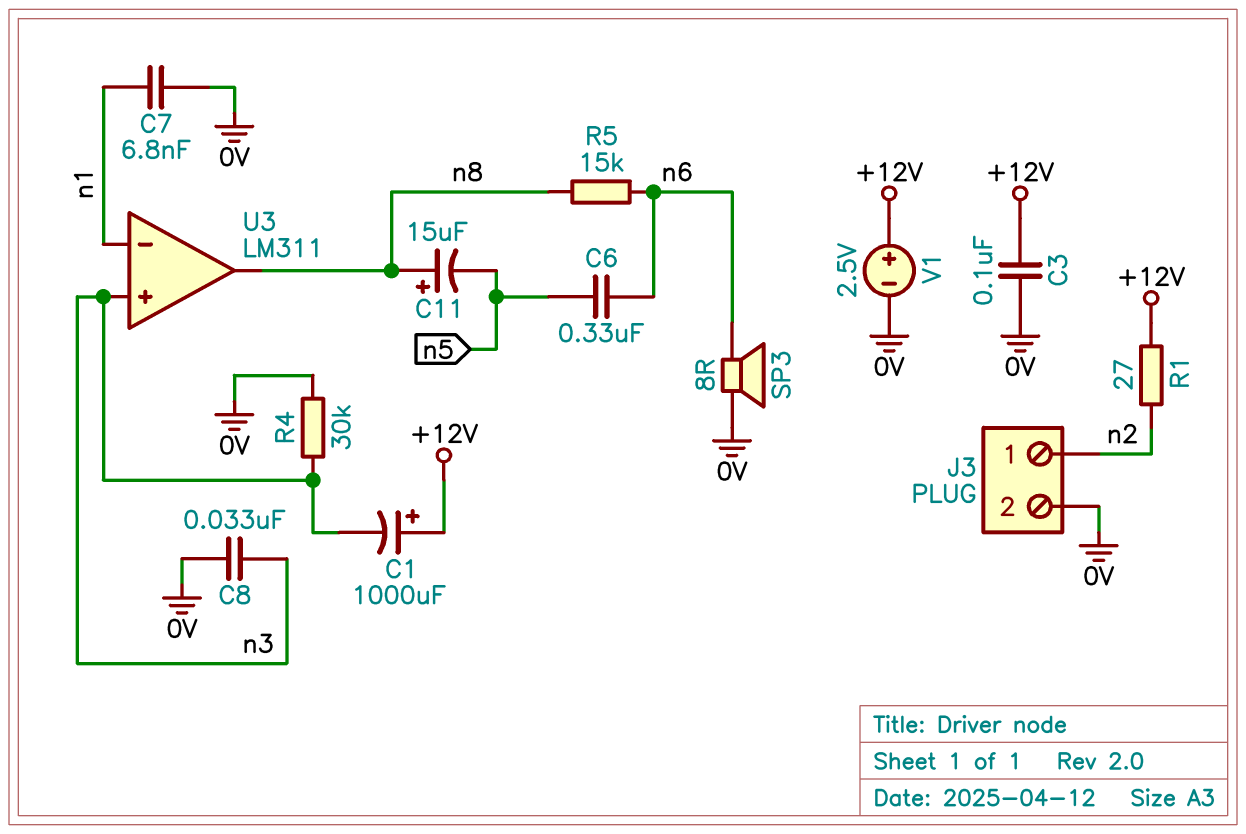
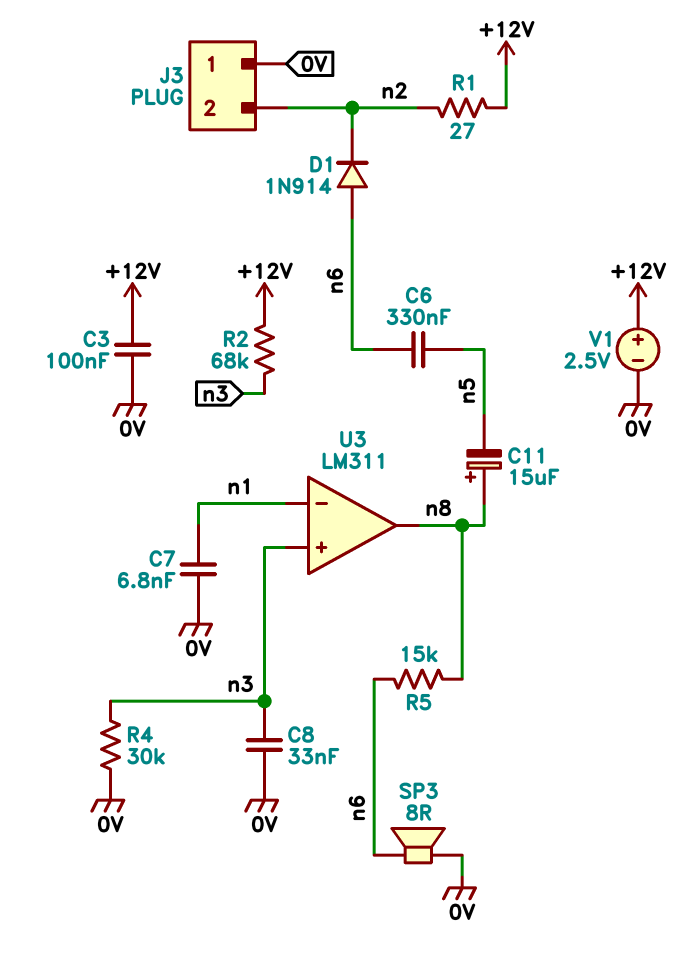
C1: 1000uF (plus +12V, minus n3) -> none
D1: none -> diode 1N914 (A n6, K n2)
J3 pin 1: n2 -> 0V
J3 pin 2: 0V -> n2
R2: none -> 68k (+12V, n3)

